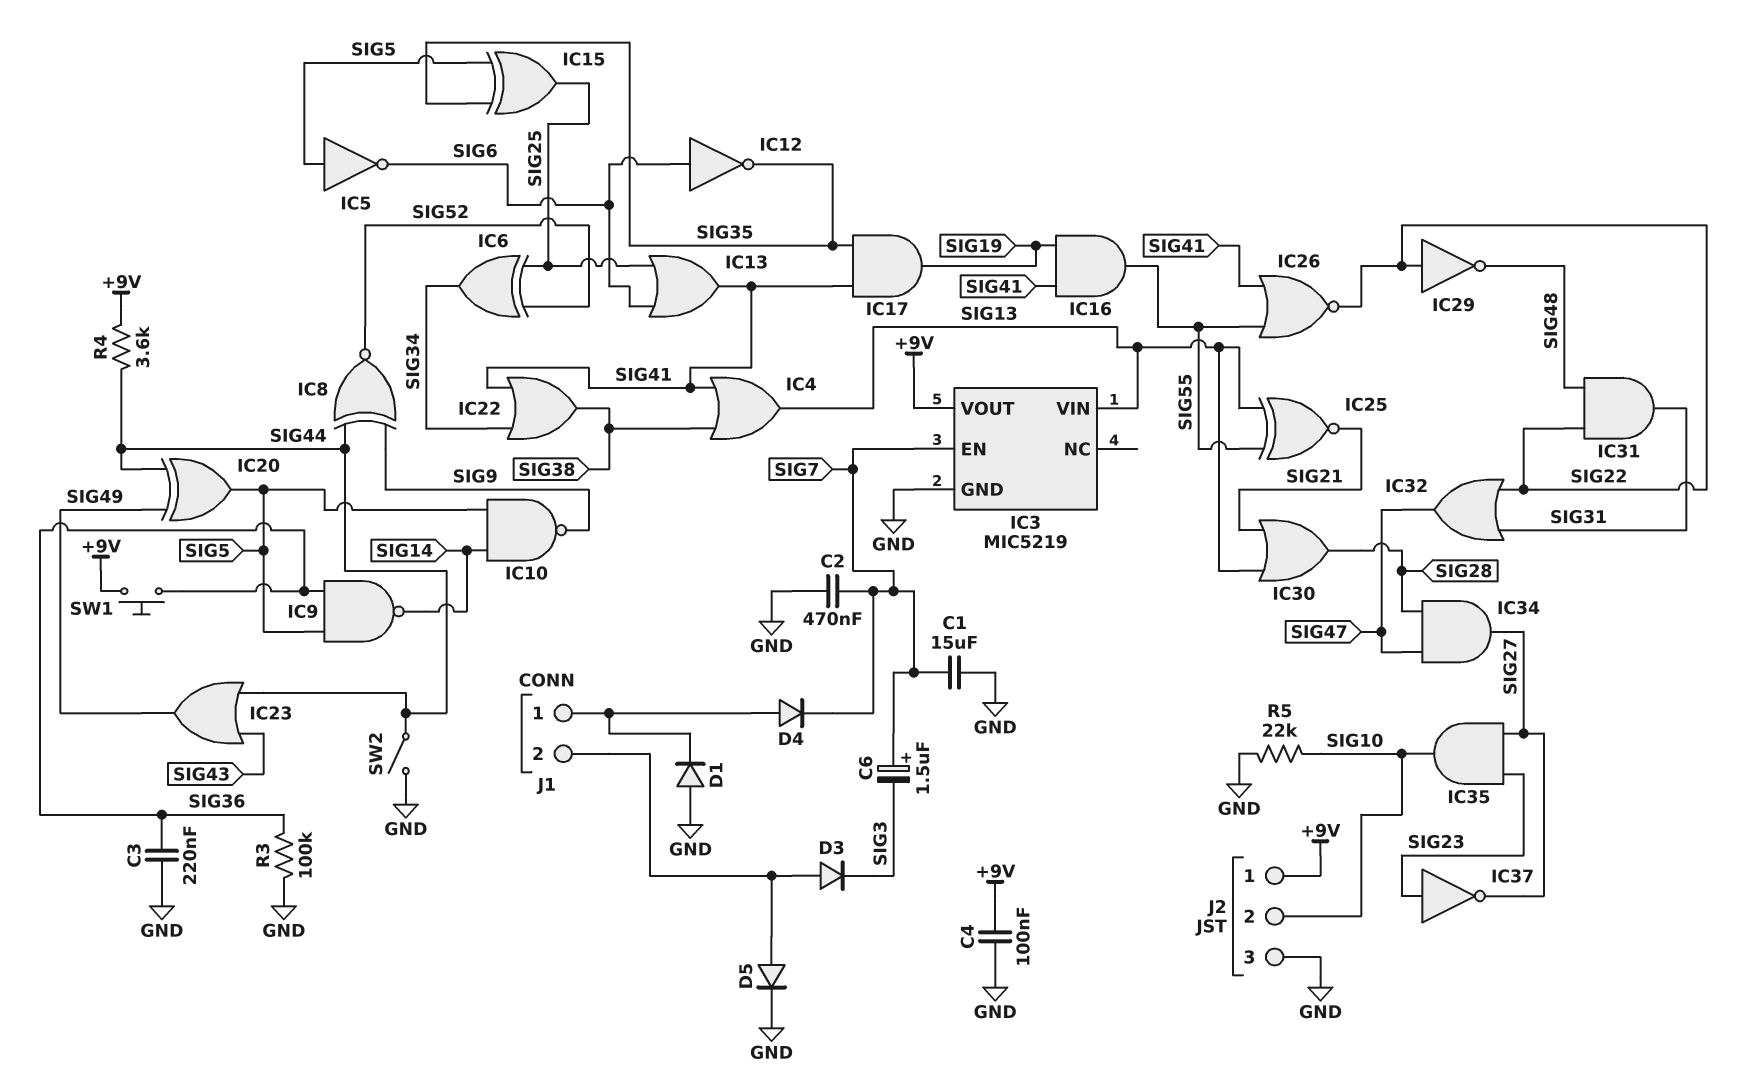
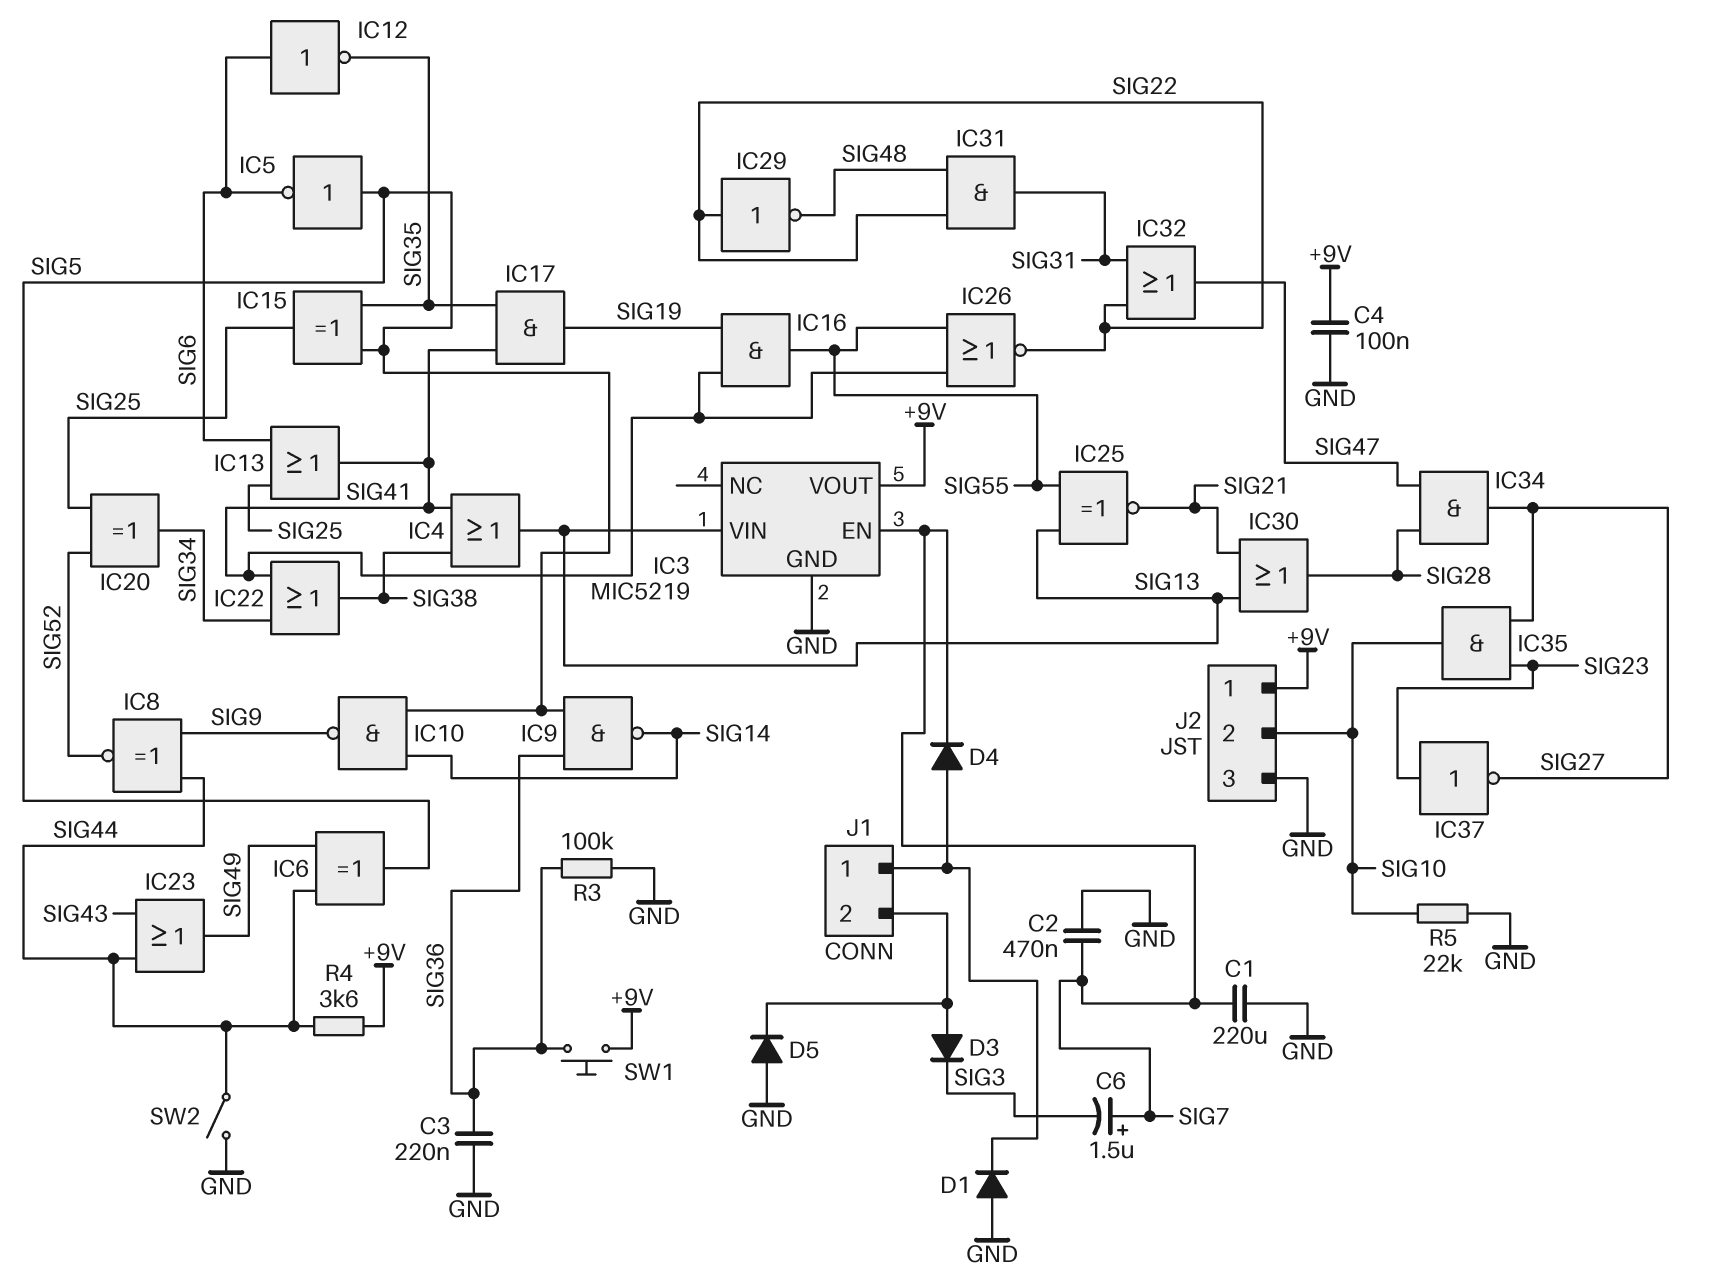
C1: 15uF (GND, SIG7) -> 220uF (GND, SIG7)
D5: diode (A J1/2, K GND) -> diode (A GND, K J1/2)
IC6: XOR (in SIG25, in SIG52, out SIG34) -> XOR (in SIG44, in SIG49, out SIG5)
IC20: XOR (in SIG44, in SIG49, out SIG5) -> XOR (in SIG25, in SIG52, out SIG34)

